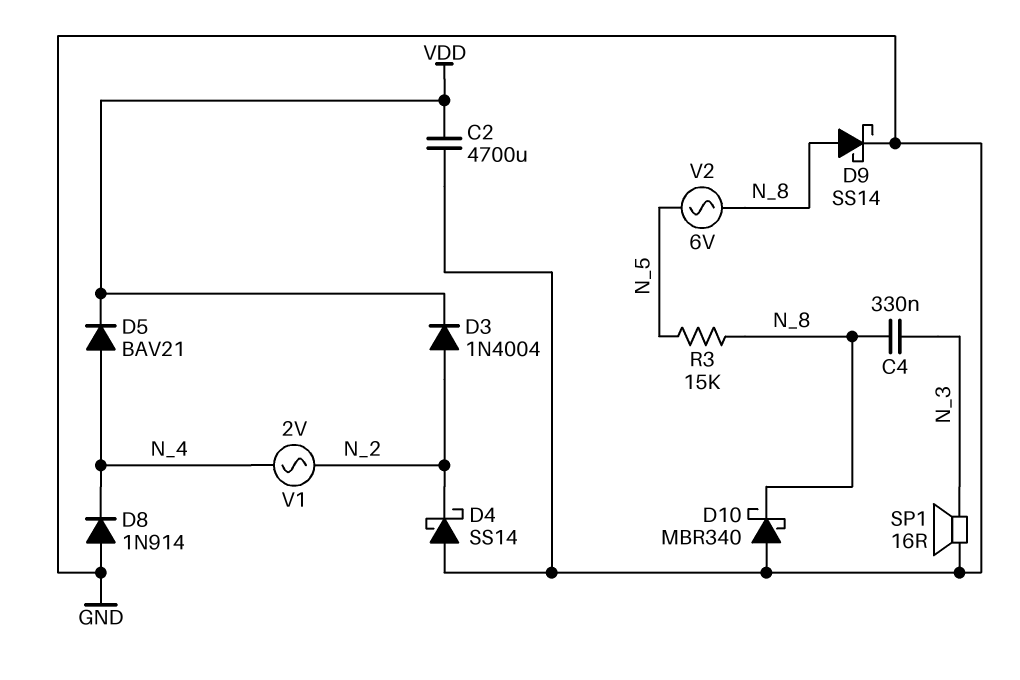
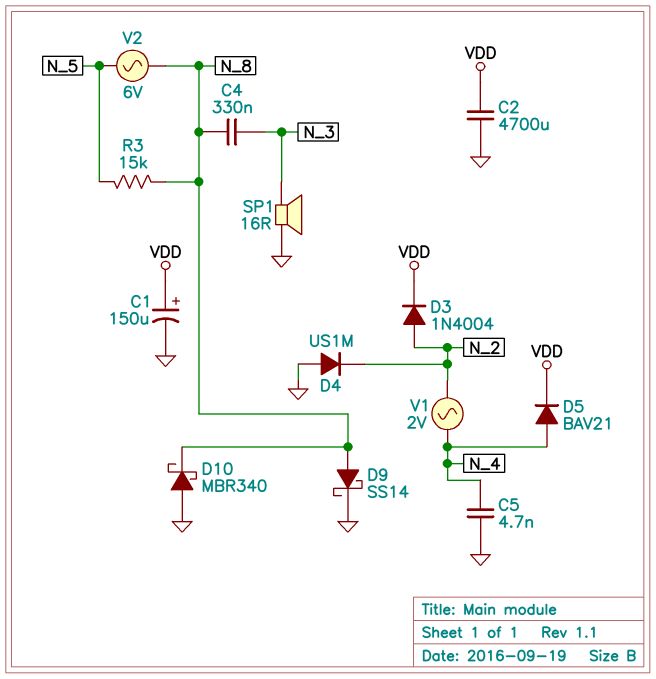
C1: none -> 150uF (plus VDD, minus GND)
C5: none -> 4.7nF (GND, N_4)
D4: schottky SS14 (A GND, K N_2) -> diode US1M (A GND, K N_2)
D8: diode 1N914 (A GND, K N_4) -> none

